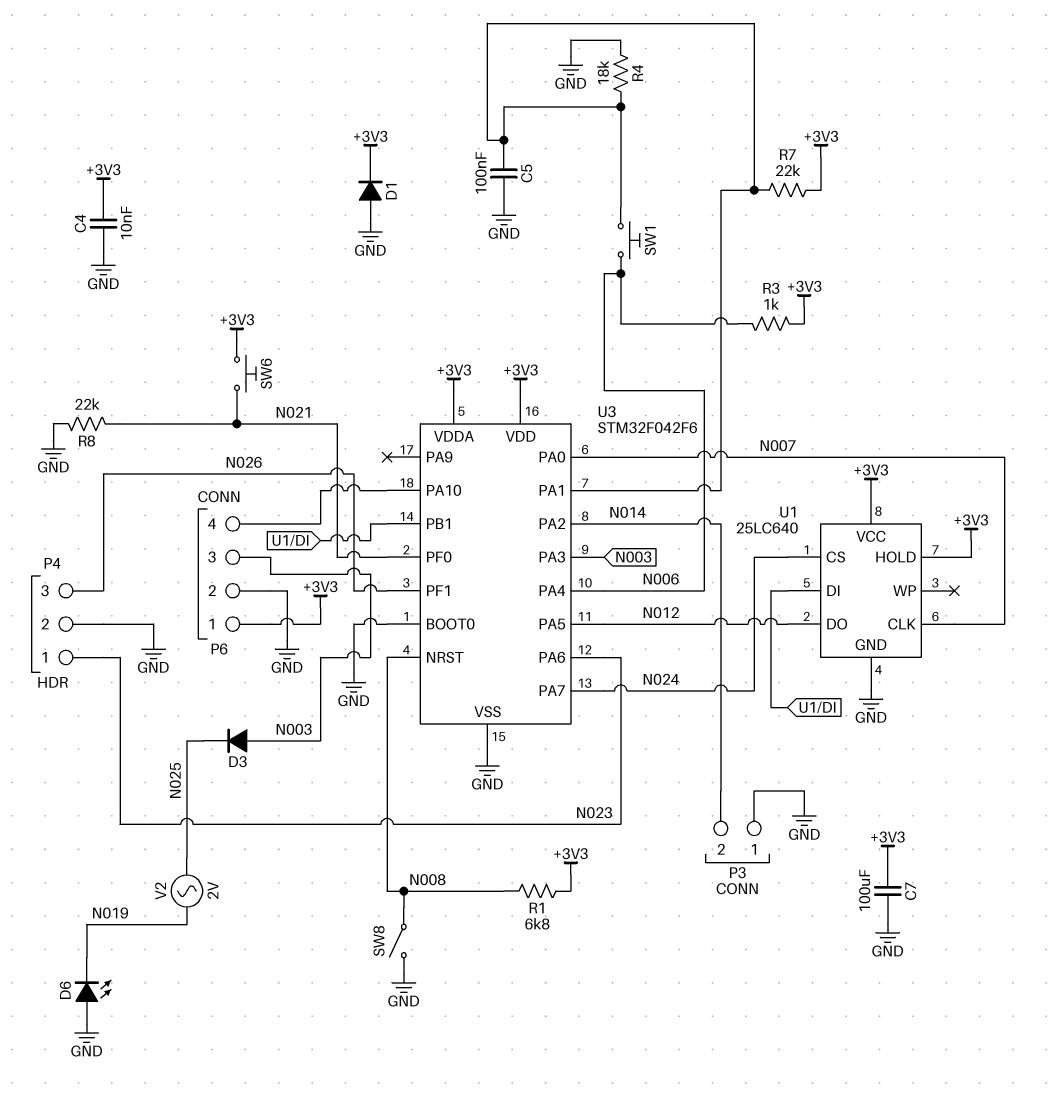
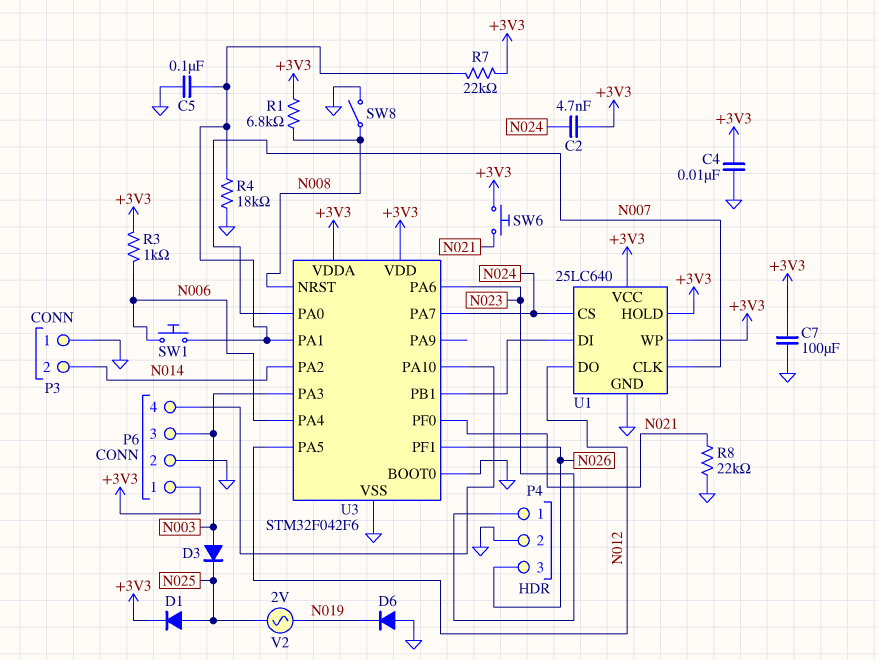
C2: none -> 4.7nF (+3V3, N024)
D1: diode (A GND, K +3V3) -> diode (A N025, K +3V3)
D6: LED (A GND, K N019) -> diode (A GND, K N019)
U1 pin WP: none -> +3V3

